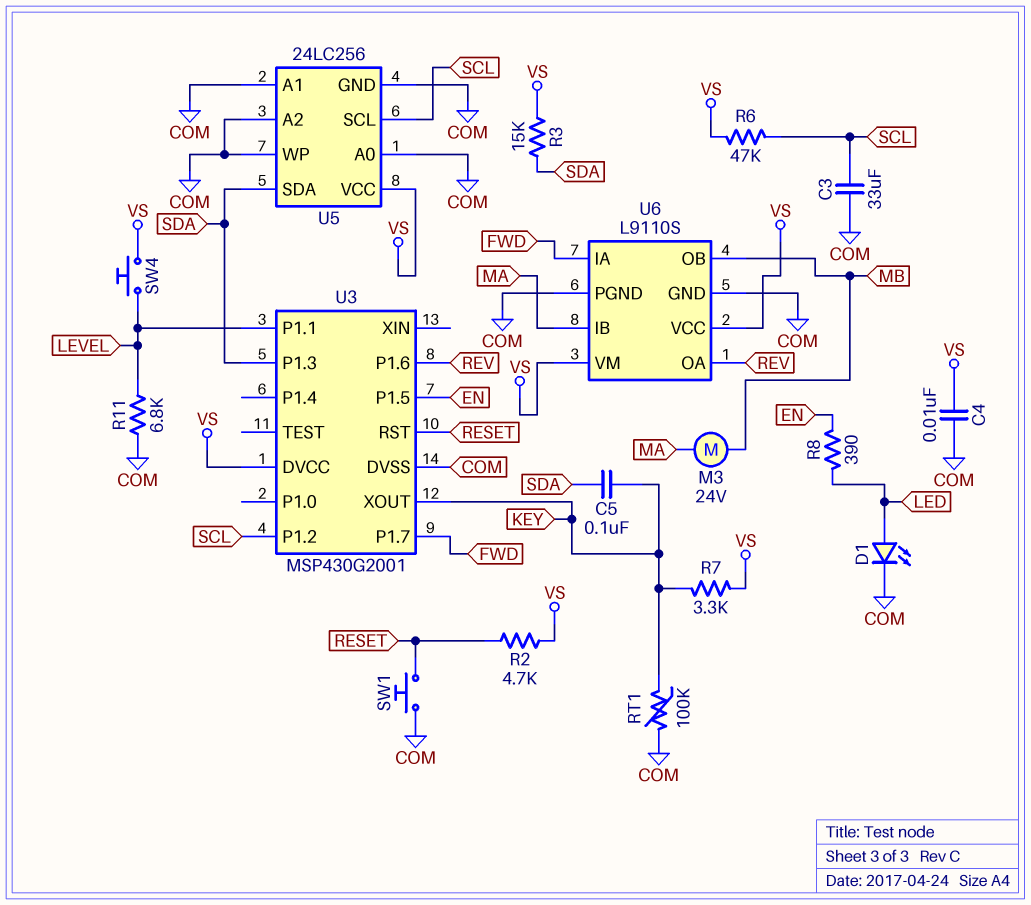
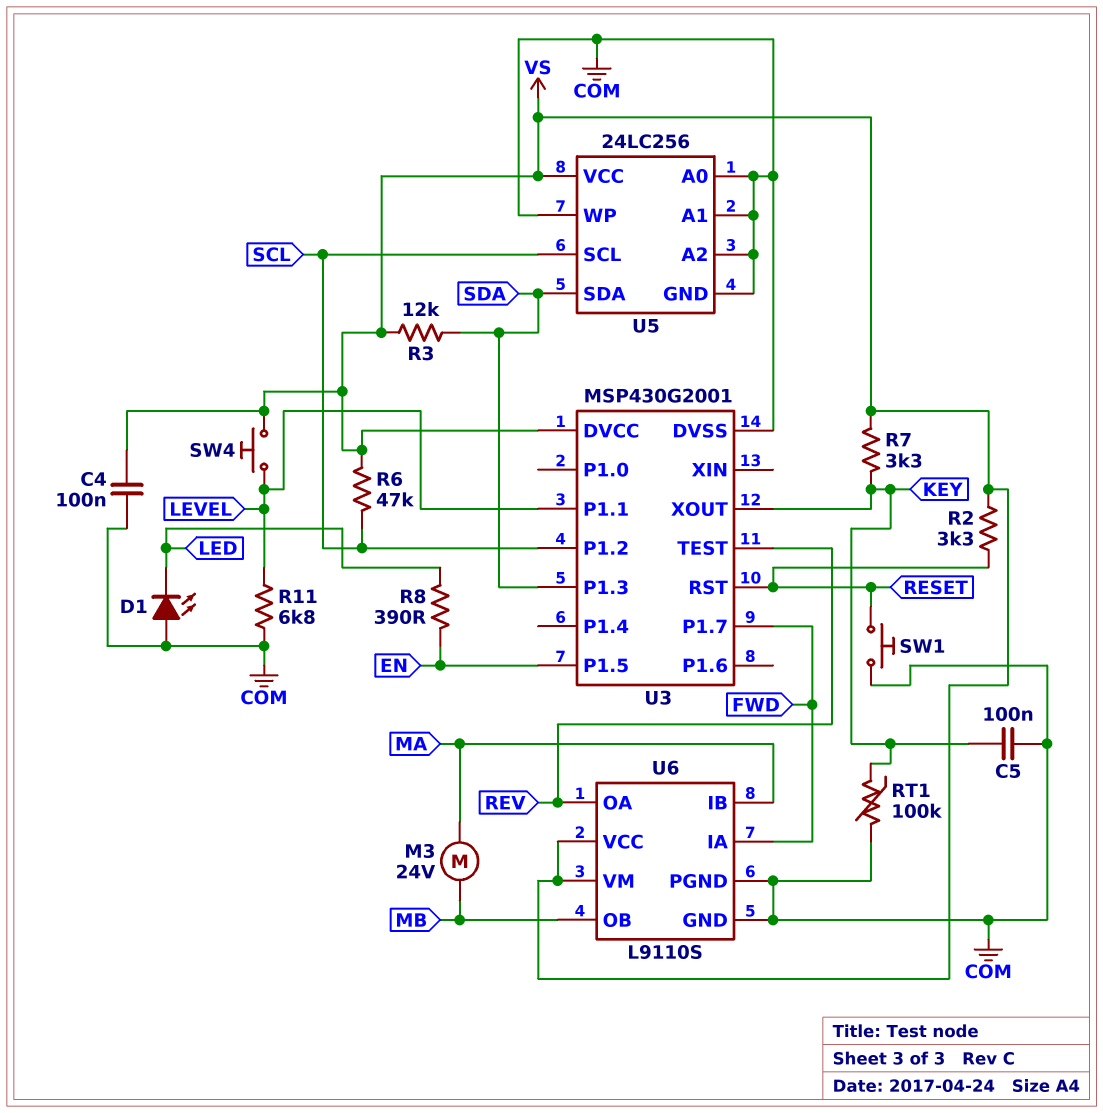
C3: 33uF (COM, SCL) -> none
C4: 10nF (COM, VS) -> 100nF (COM, VS)
C5: 100nF (KEY, SDA) -> 100nF (COM, KEY)
D1: LED (A LED, K COM) -> LED (A COM, K LED)
R2: 4.7k (RESET, VS) -> 3.3k (RESET, VS)
R3: 15k (SDA, VS) -> 12k (SDA, VS)
U3 pin P1.6: REV -> none
U3 pin TEST: none -> REV

